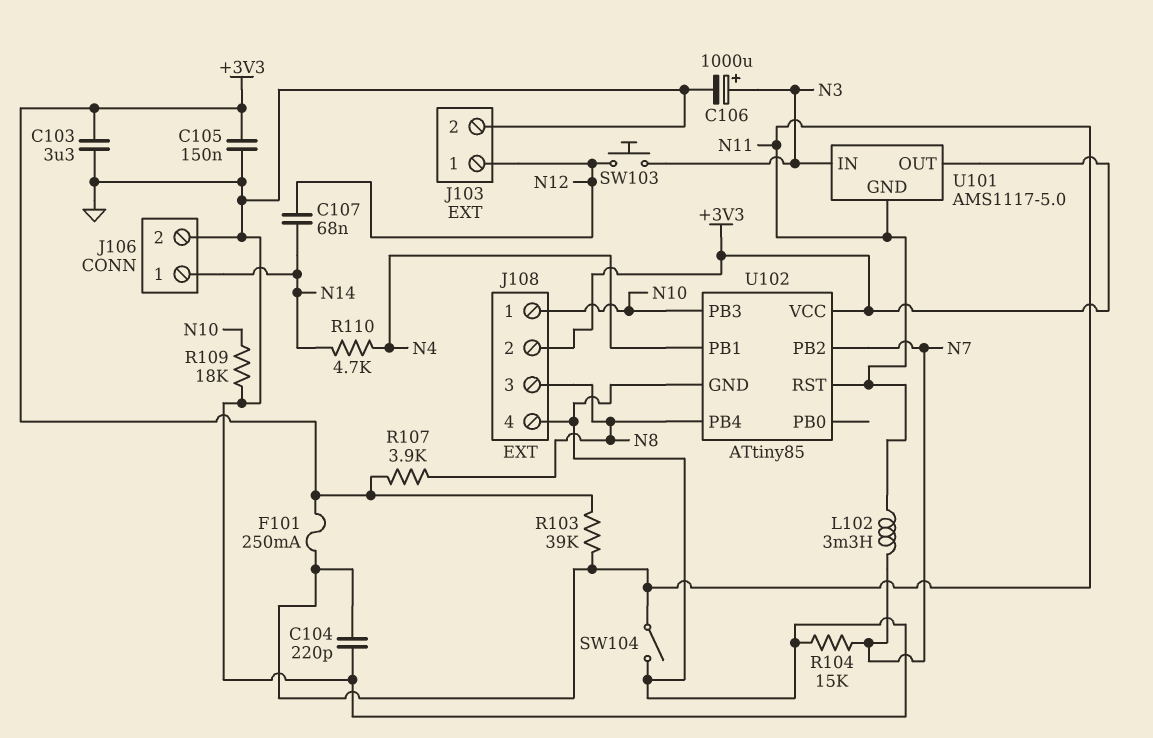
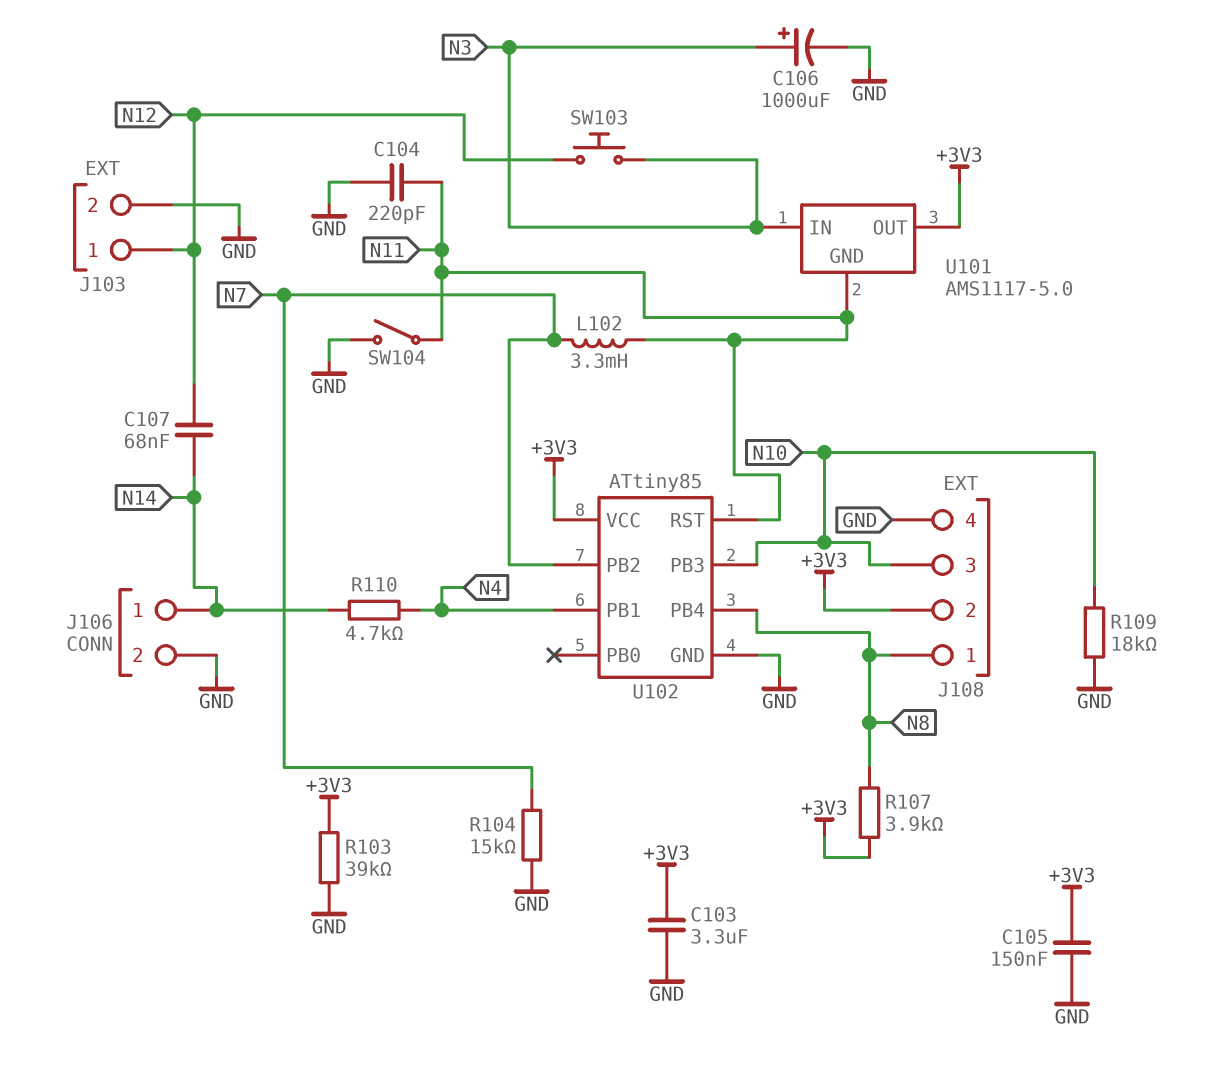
F101: 250mA (+3V3, N11) -> none
J108 pin 1: N10 -> N8
J108 pin 3: N8 -> N10
R103: 39k (+3V3, N11) -> 39k (+3V3, GND)

